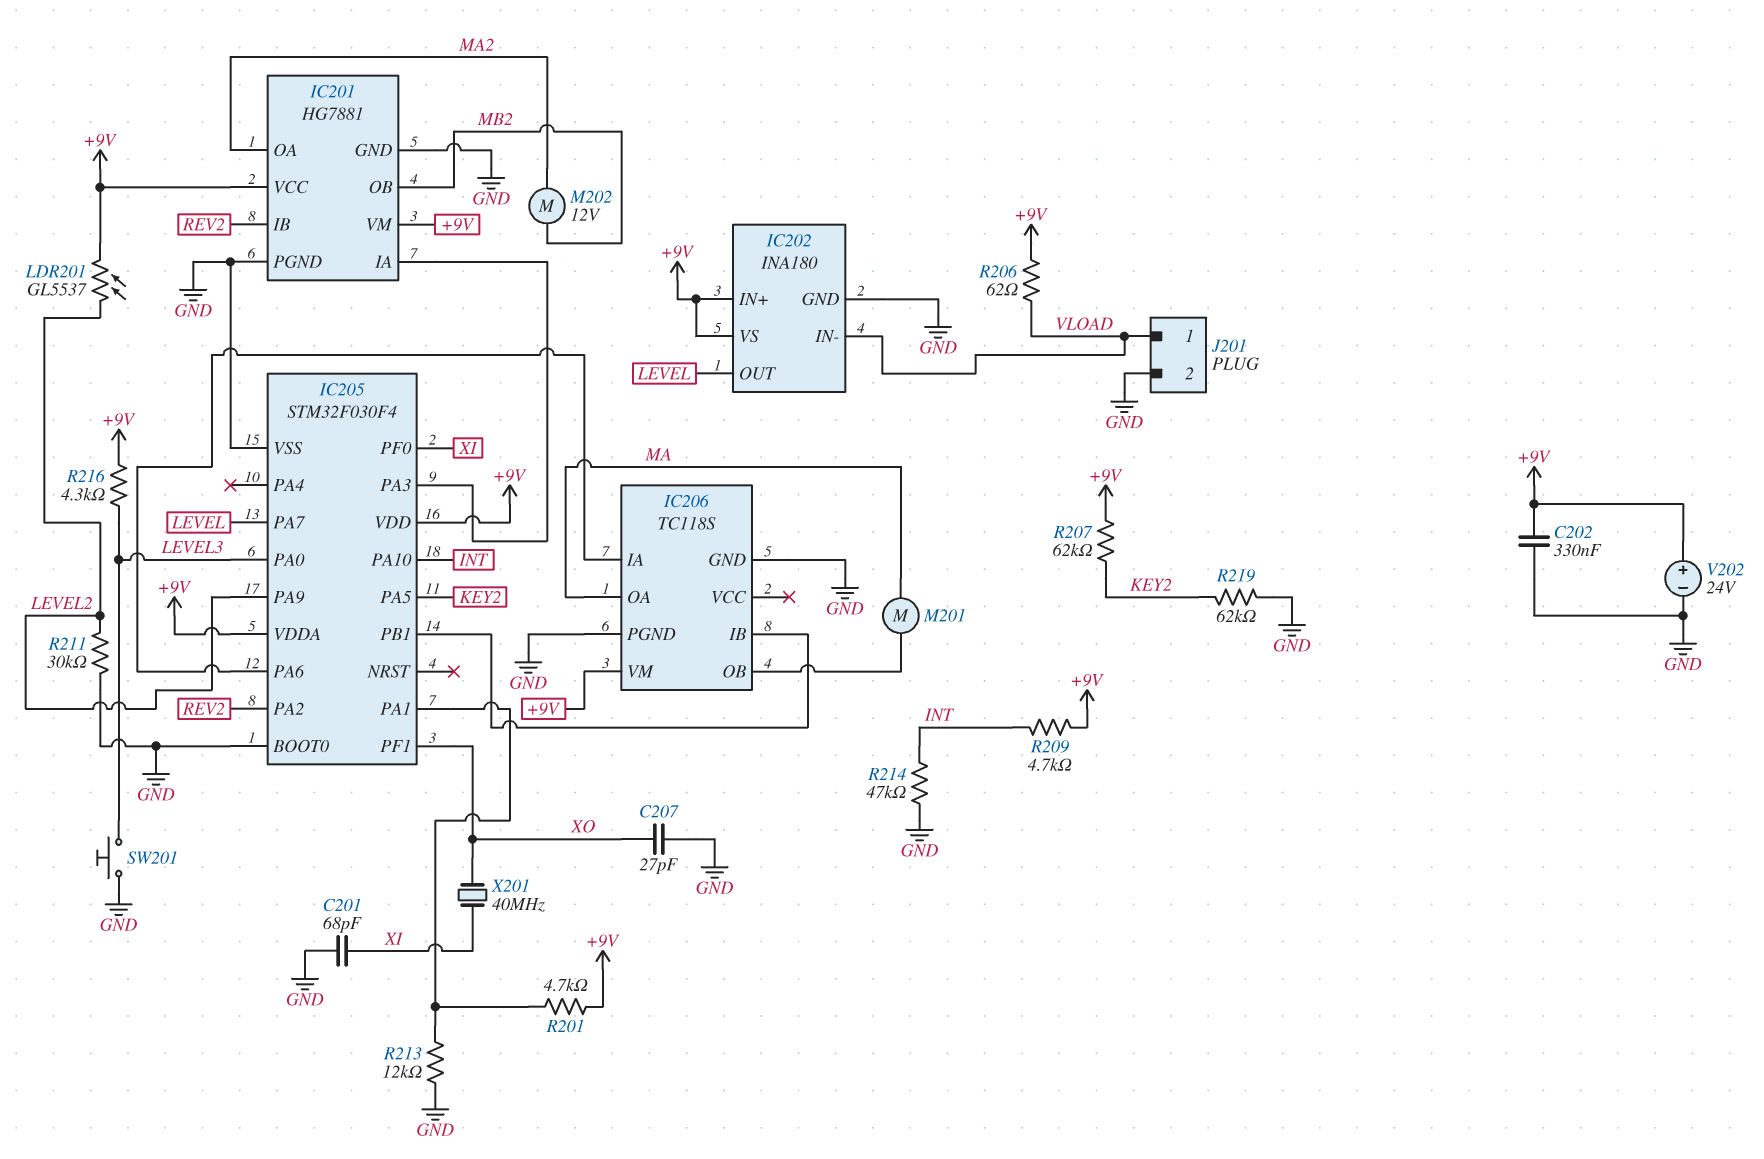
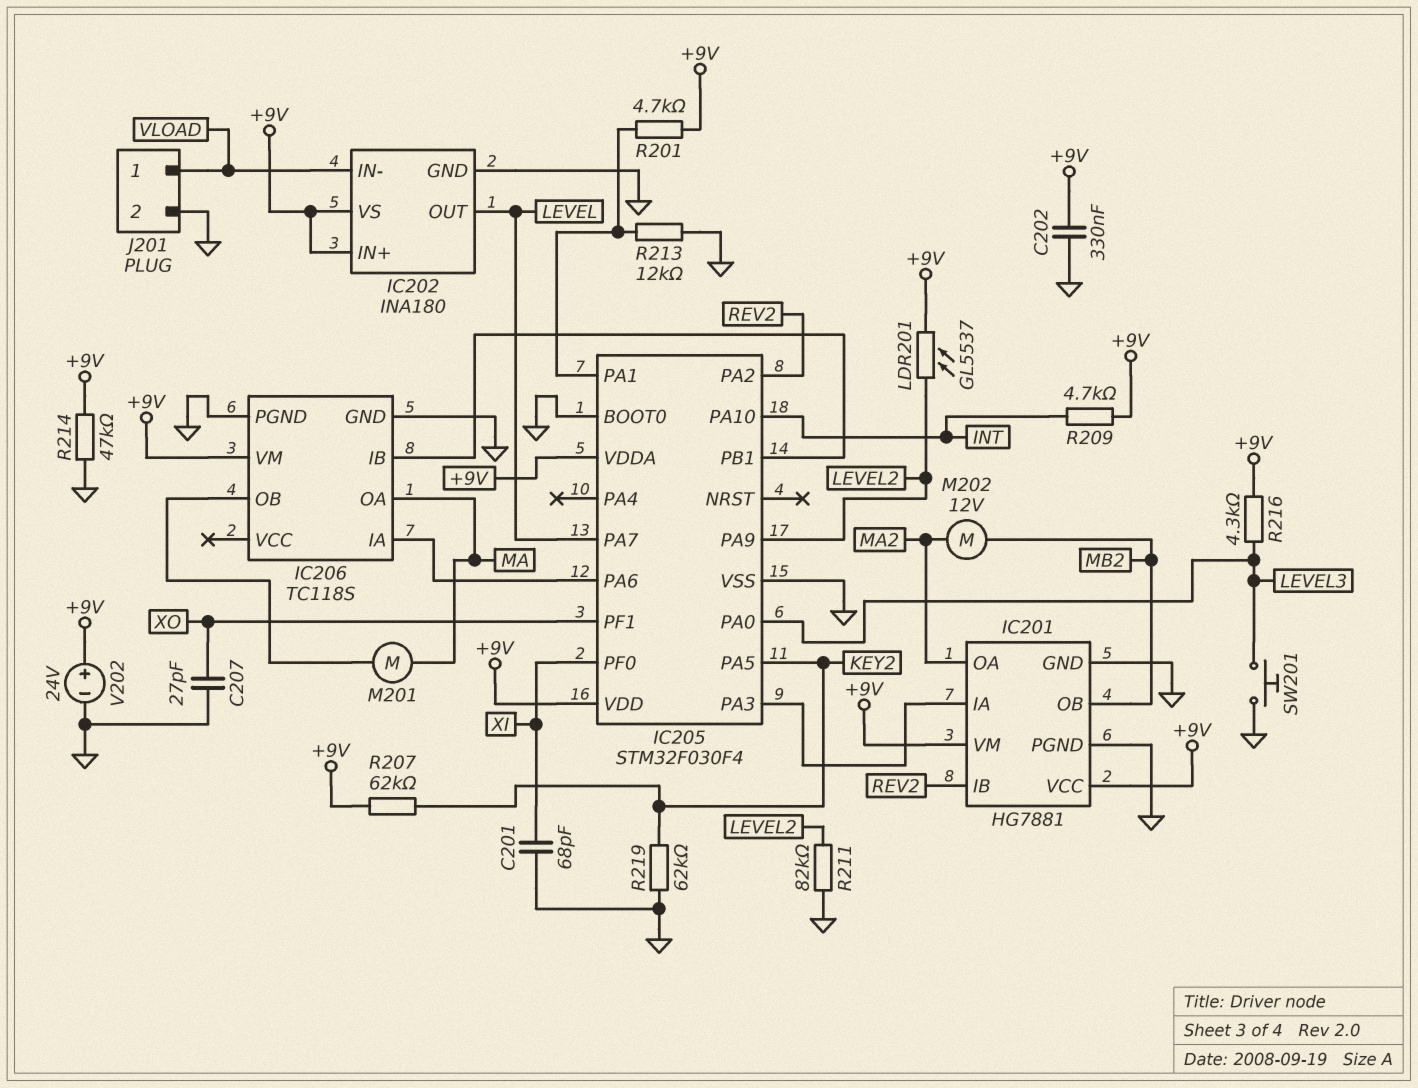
R206: 62 (+9V, VLOAD) -> none
R211: 30k (GND, LEVEL2) -> 82k (GND, LEVEL2)
R214: 47k (GND, INT) -> 47k (+9V, GND)
X201: 40MHz (XI, XO) -> none

